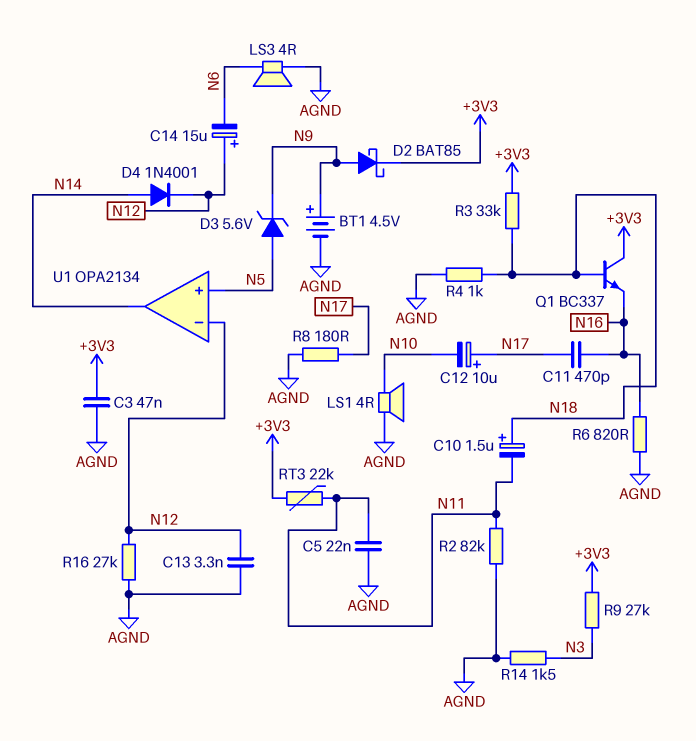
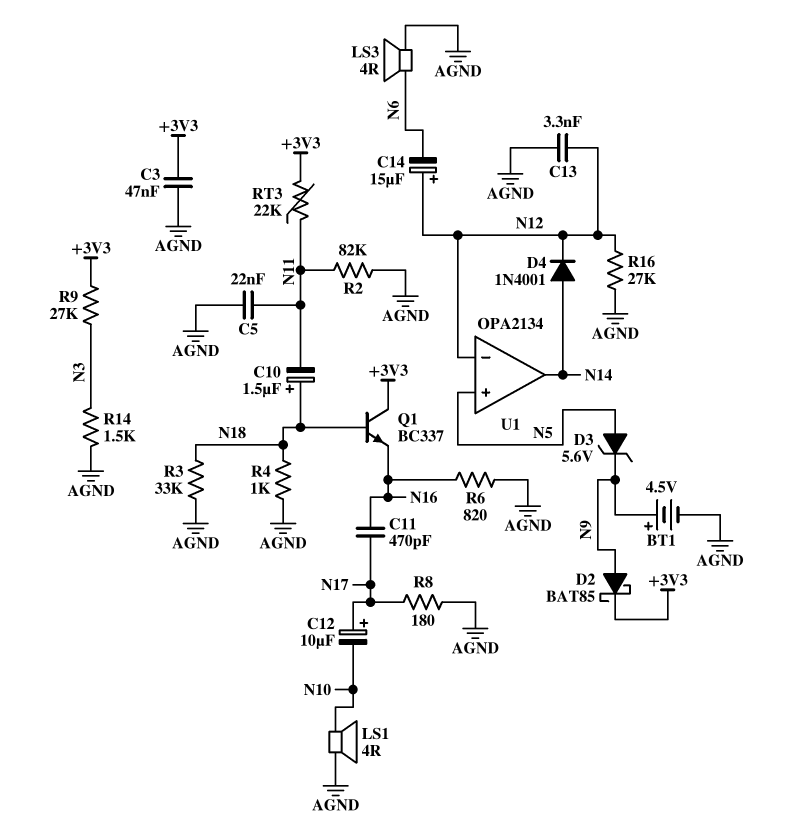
R3: 33k (+3V3, N18) -> 33k (AGND, N18)

